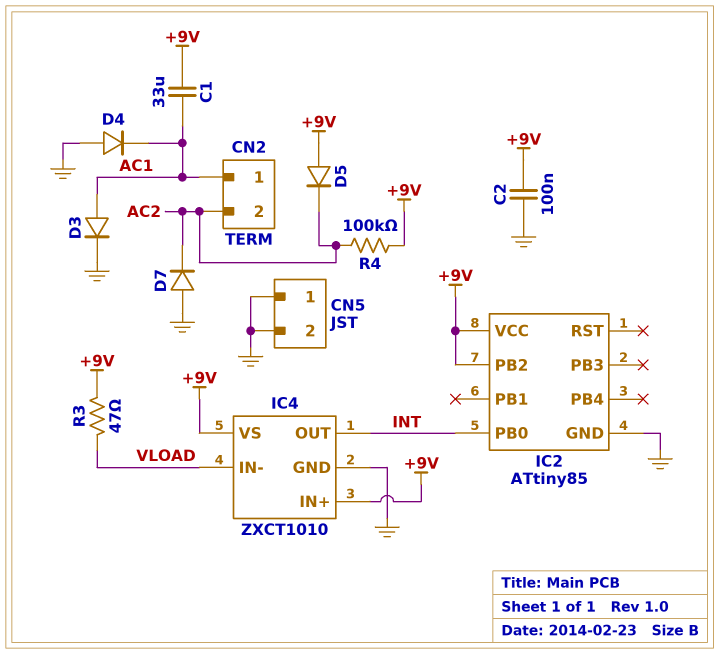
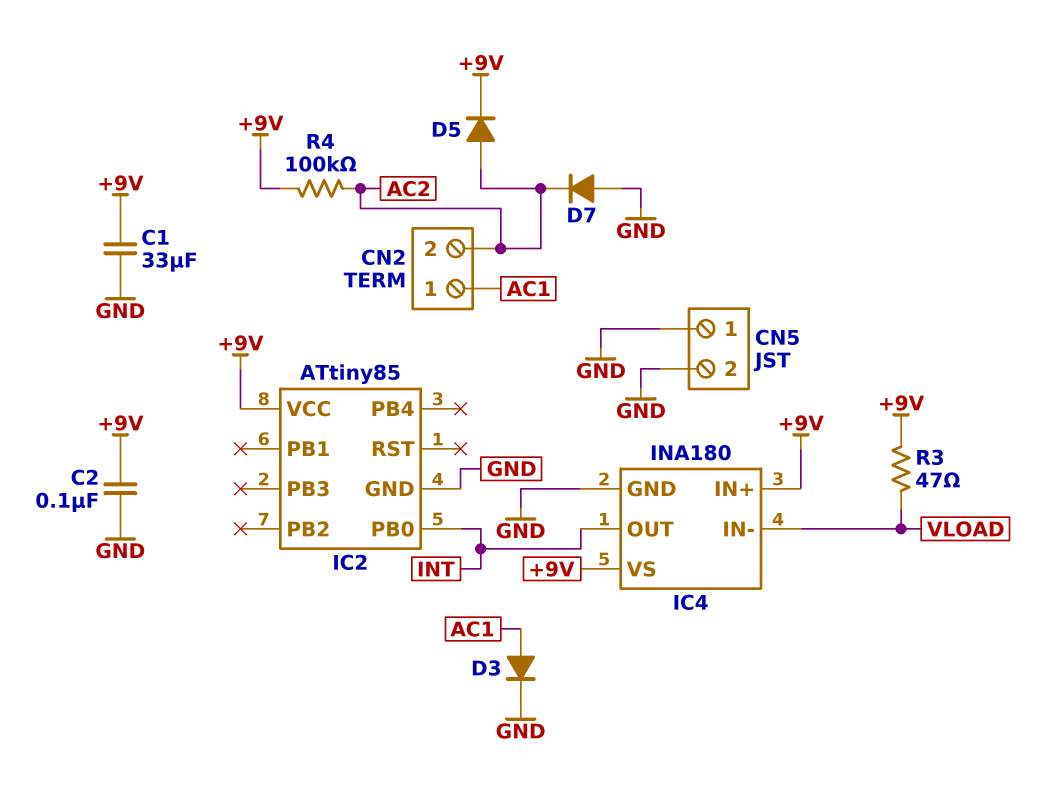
C1: 33uF (+9V, AC1) -> 33uF (+9V, GND)
D4: diode (A GND, K AC1) -> none
D5: diode (A +9V, K AC2) -> diode (A AC2, K +9V)
IC2 pin PB2: +9V -> none
IC4: ZXCT1010 -> INA180

